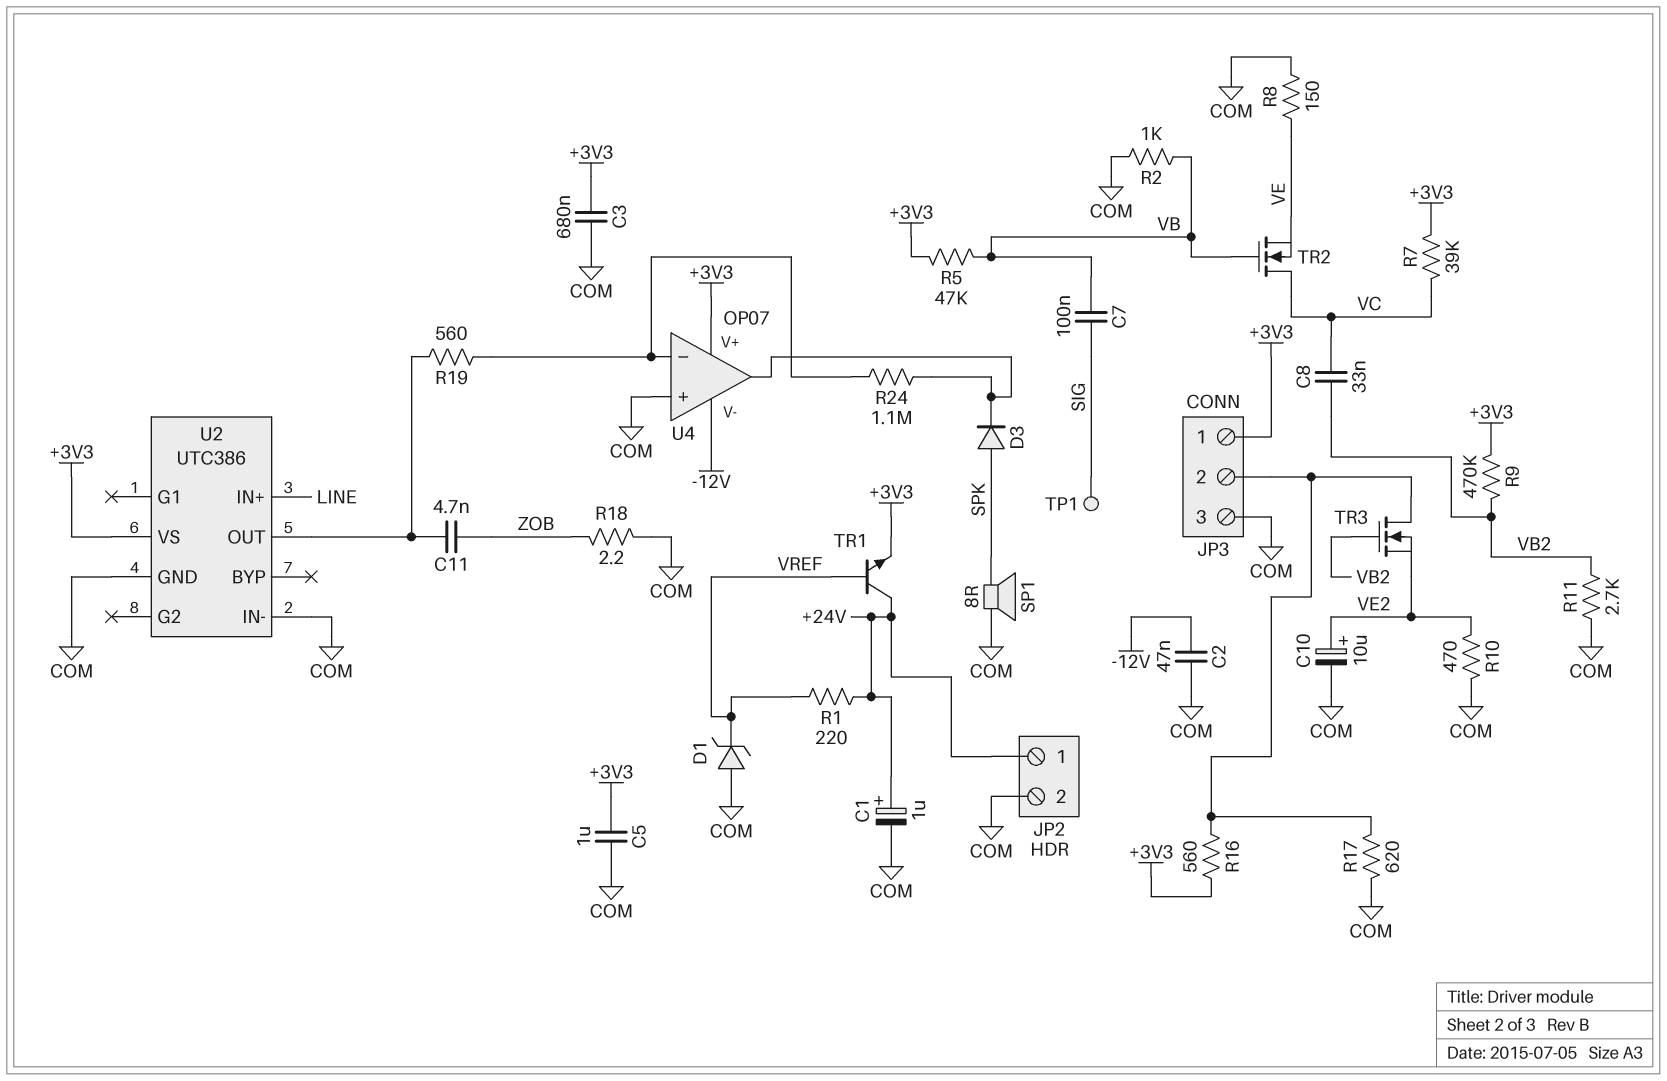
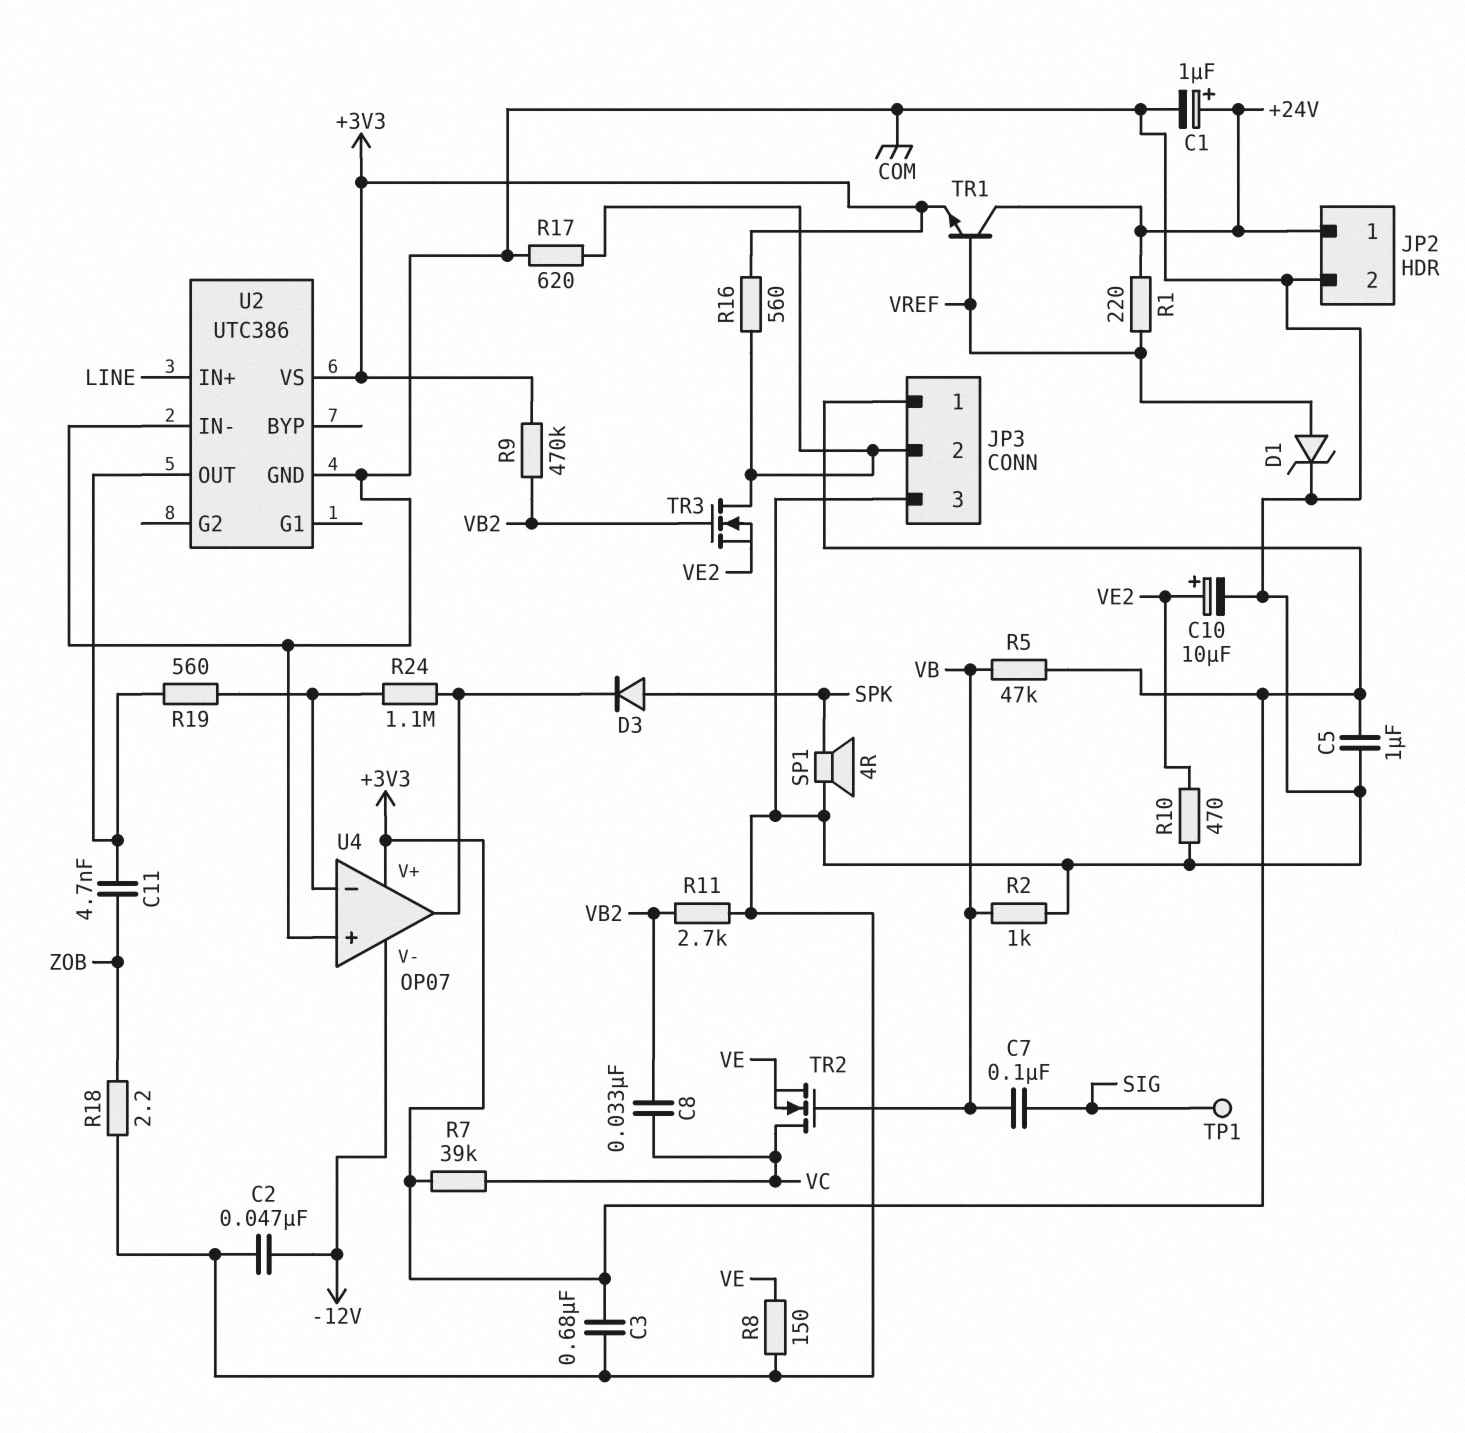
D1: zener (A COM, K VREF) -> zener (A VREF, K COM)
SP1: speaker 8R (COM, SPK) -> speaker 4R (COM, SPK)

